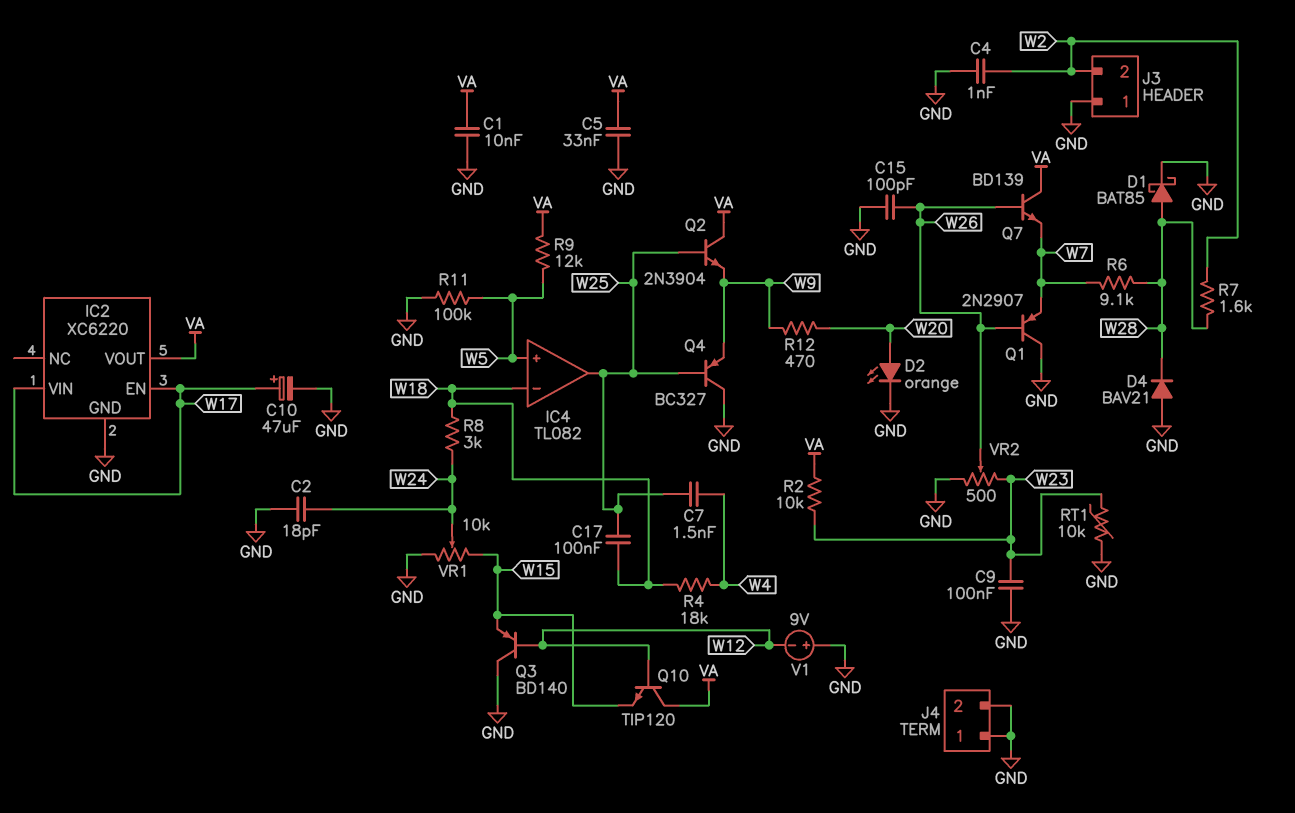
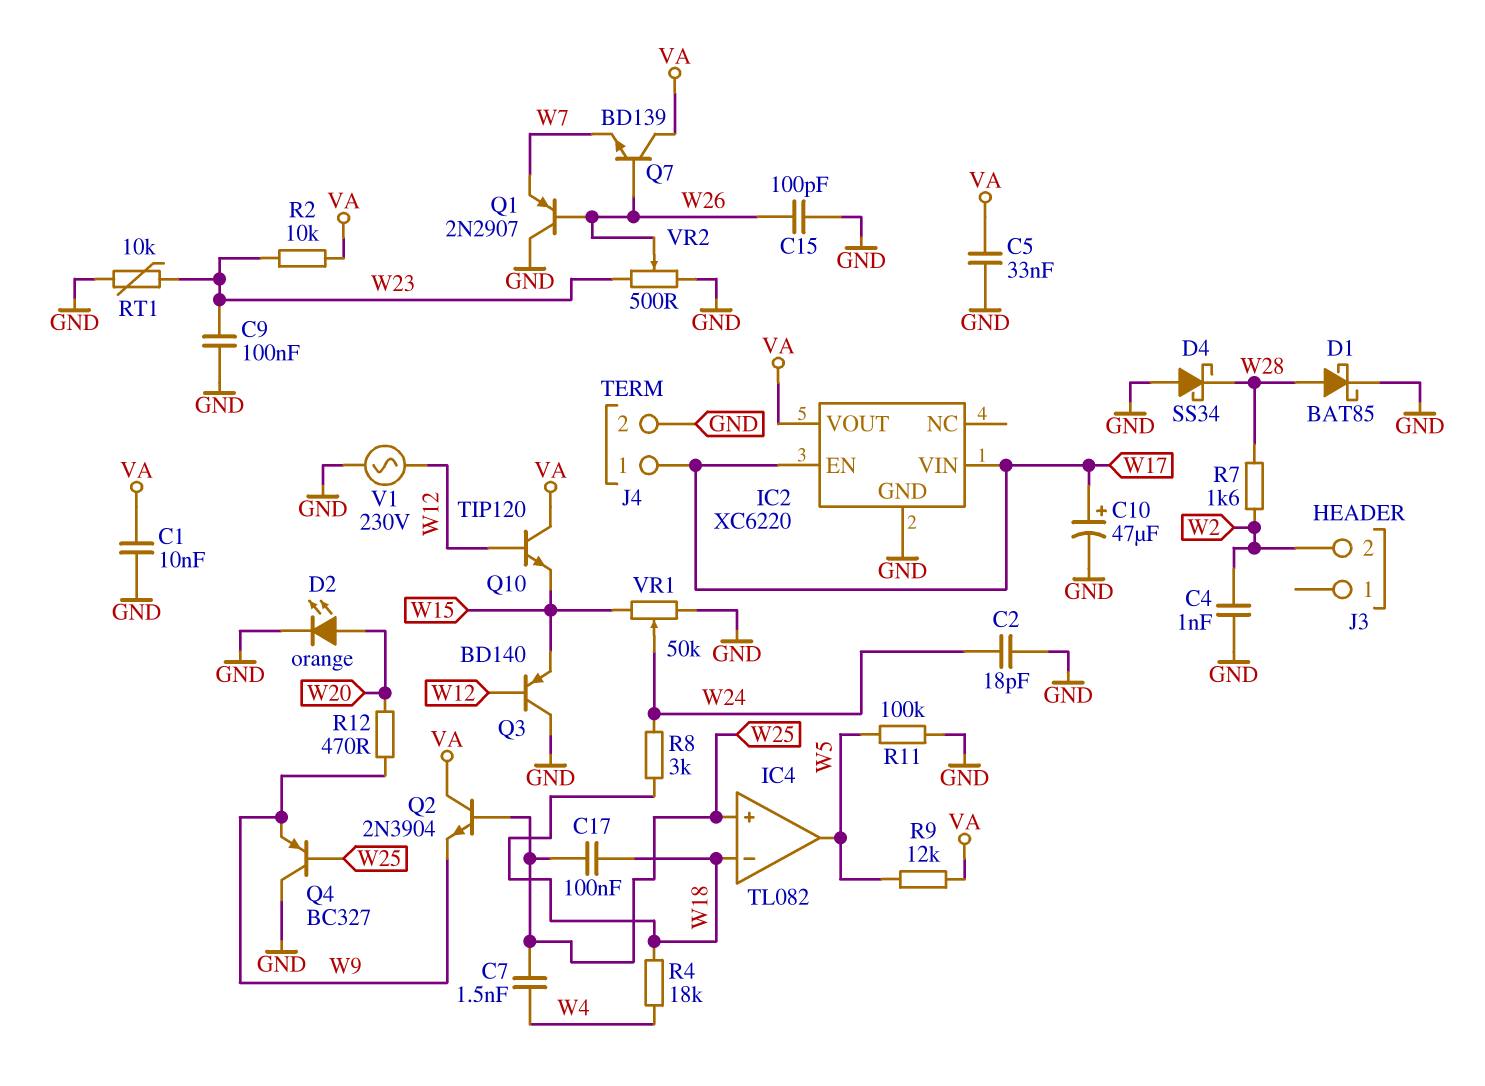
D4: diode BAV21 (A GND, K W28) -> schottky SS34 (A GND, K W28)
IC4 pin in+: W5 -> W25
IC4 pin out: W25 -> W5
J3 pin 1: GND -> none
J4 pin 1: GND -> W17
R6: 9.1k (W7, W28) -> none
V1: 9V (plus GND, minus W12) -> AC 230V (GND, W12)
VR1: 10k (GND, W15, wiper W24) -> 50k (GND, W15, wiper W24)

